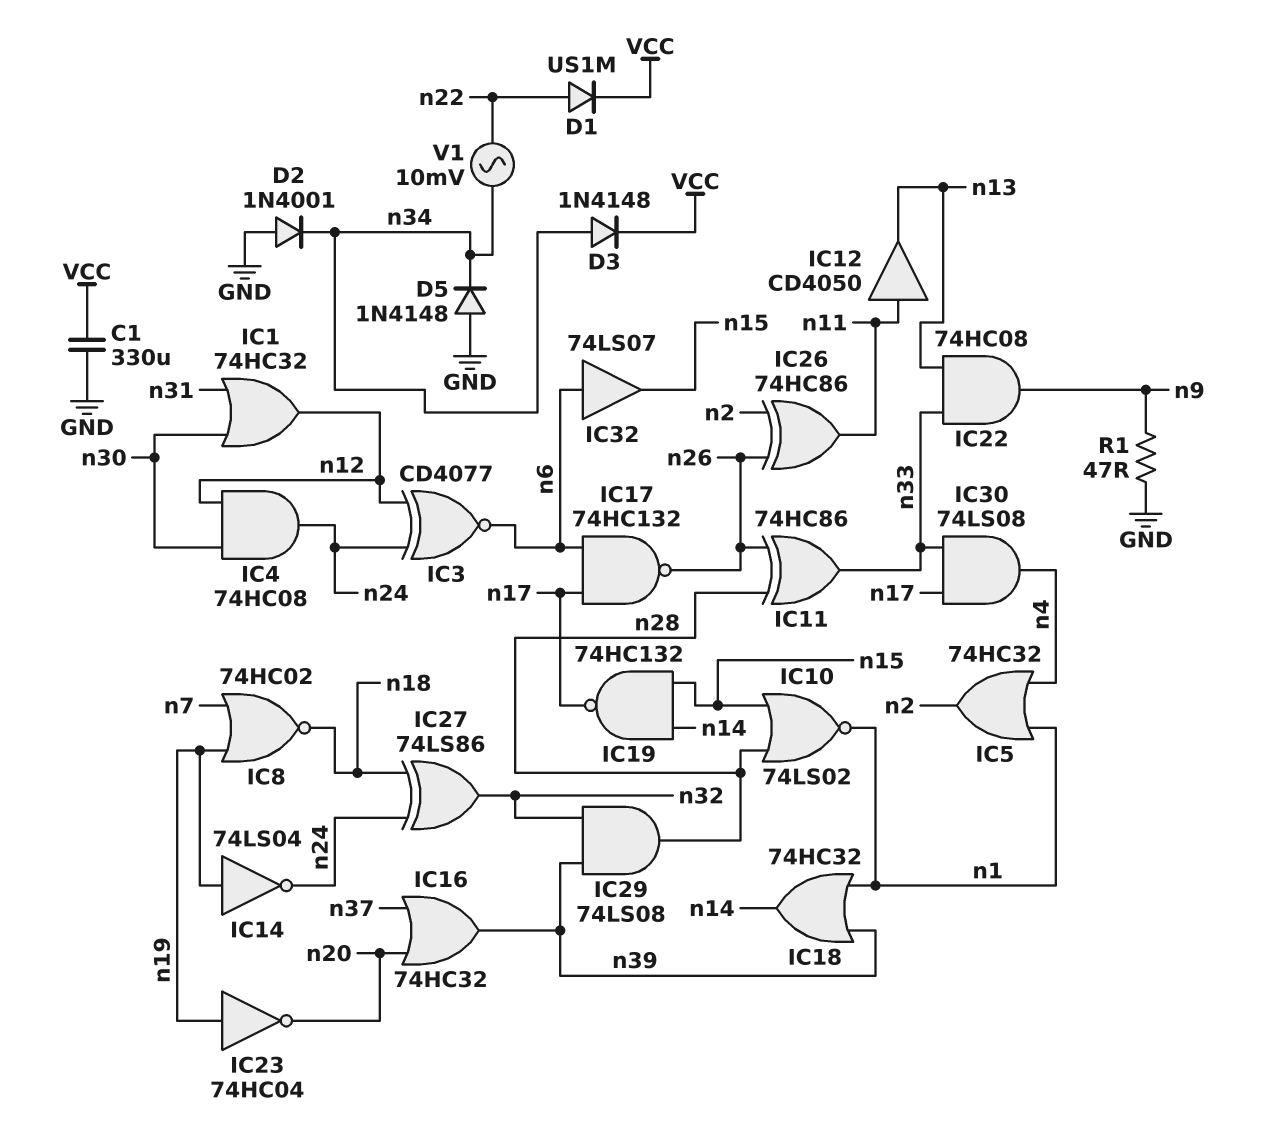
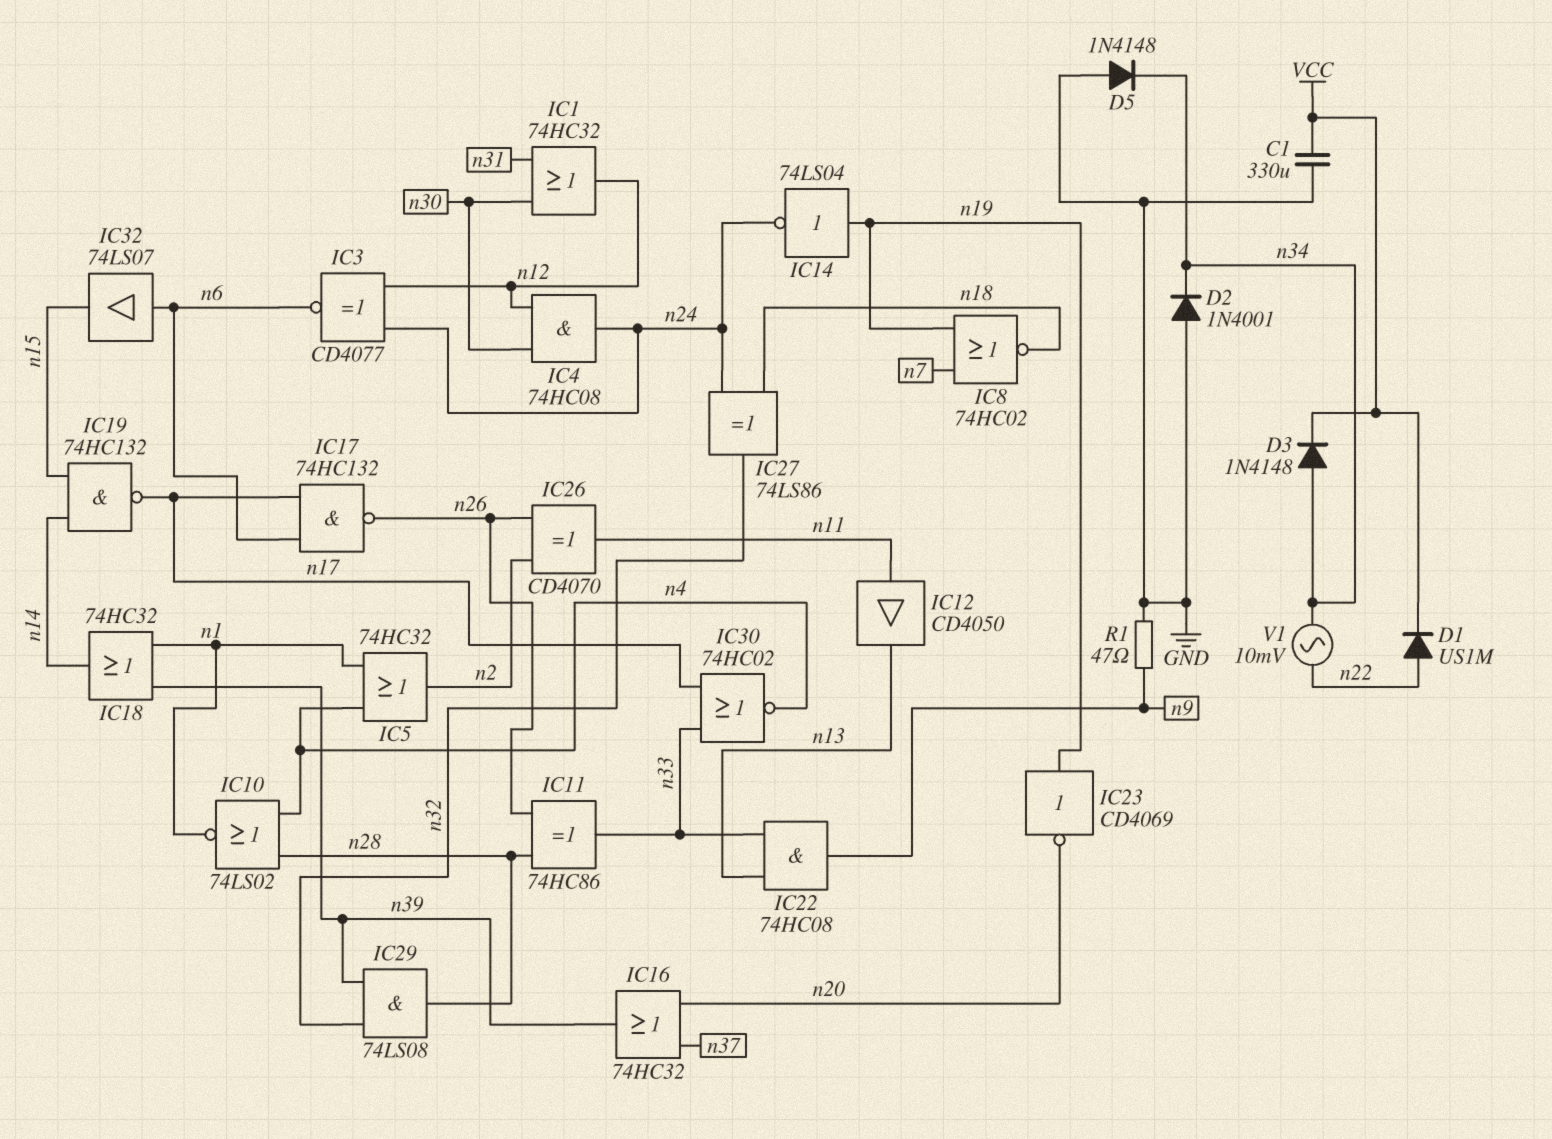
IC10: NOR 74LS02 (in n15, in n28, out n1) -> NOR 74LS02 (in n4, in n28, out n1)
IC23: NOT 74HC04 (in n19, out n20) -> NOT CD4069 (in n19, out n20)
IC26: XOR 74HC86 (in n2, in n26, out n11) -> XOR CD4070 (in n2, in n26, out n11)
IC30: AND 74LS08 (in n17, in n33, out n4) -> NOR 74HC02 (in n17, in n33, out n4)

